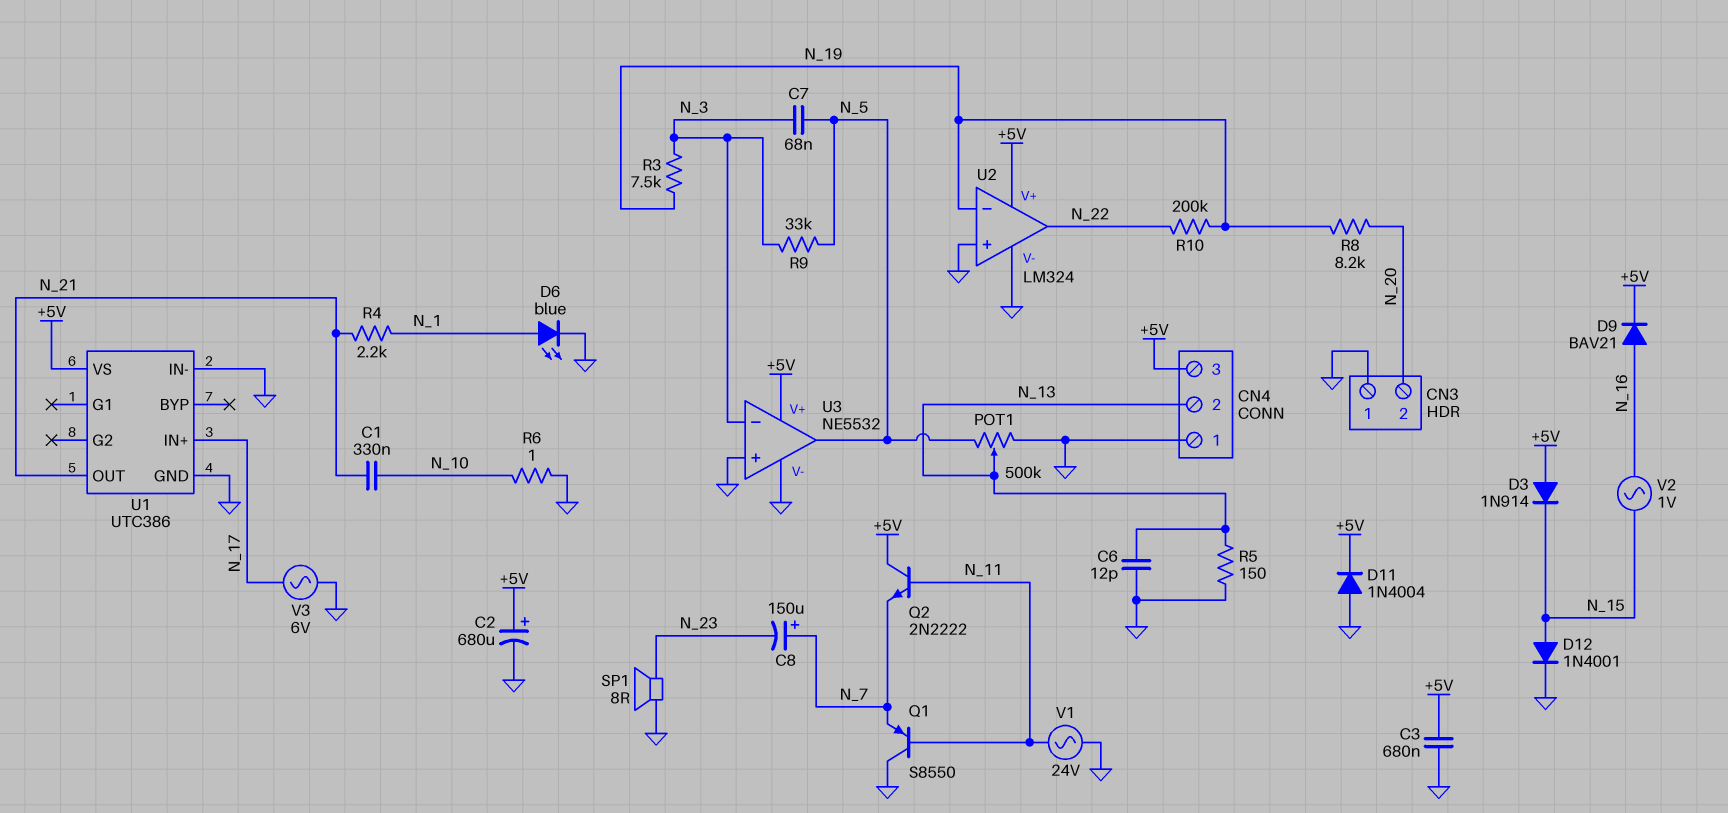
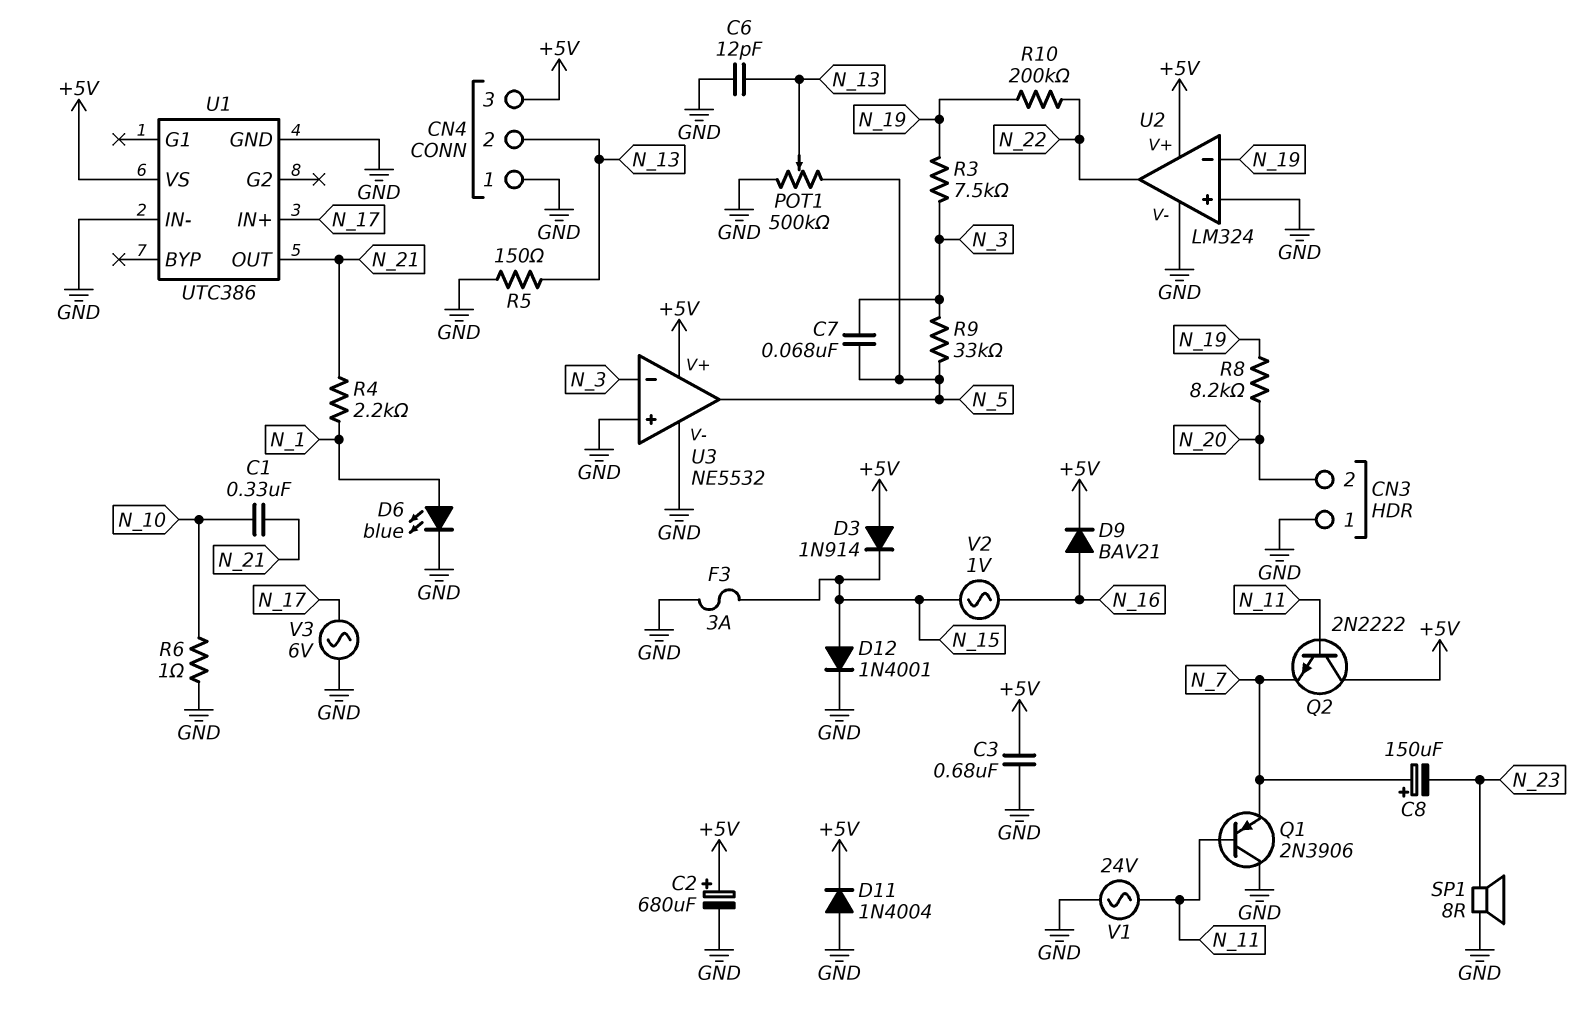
F3: none -> 3A (GND, N_15)
Q1: PNP S8550 (B N_11, C GND, E N_7) -> PNP 2N3906 (B N_11, C GND, E N_7)

